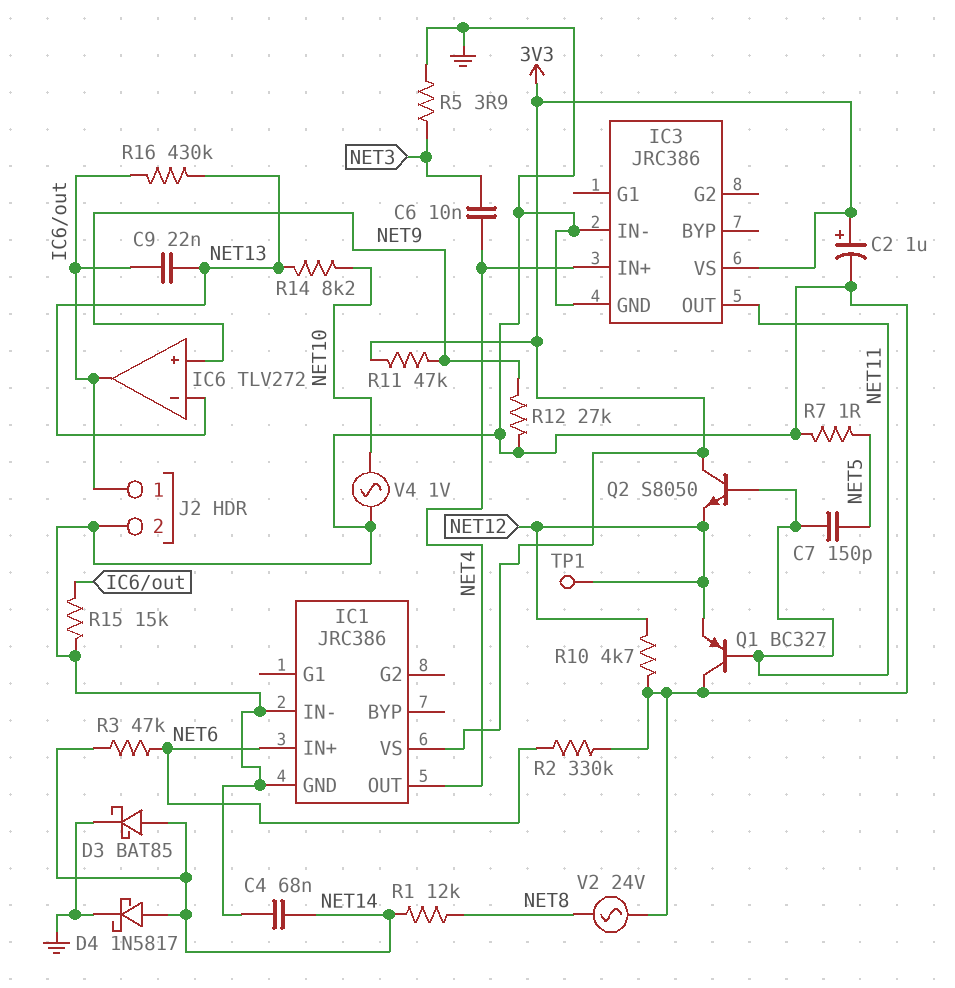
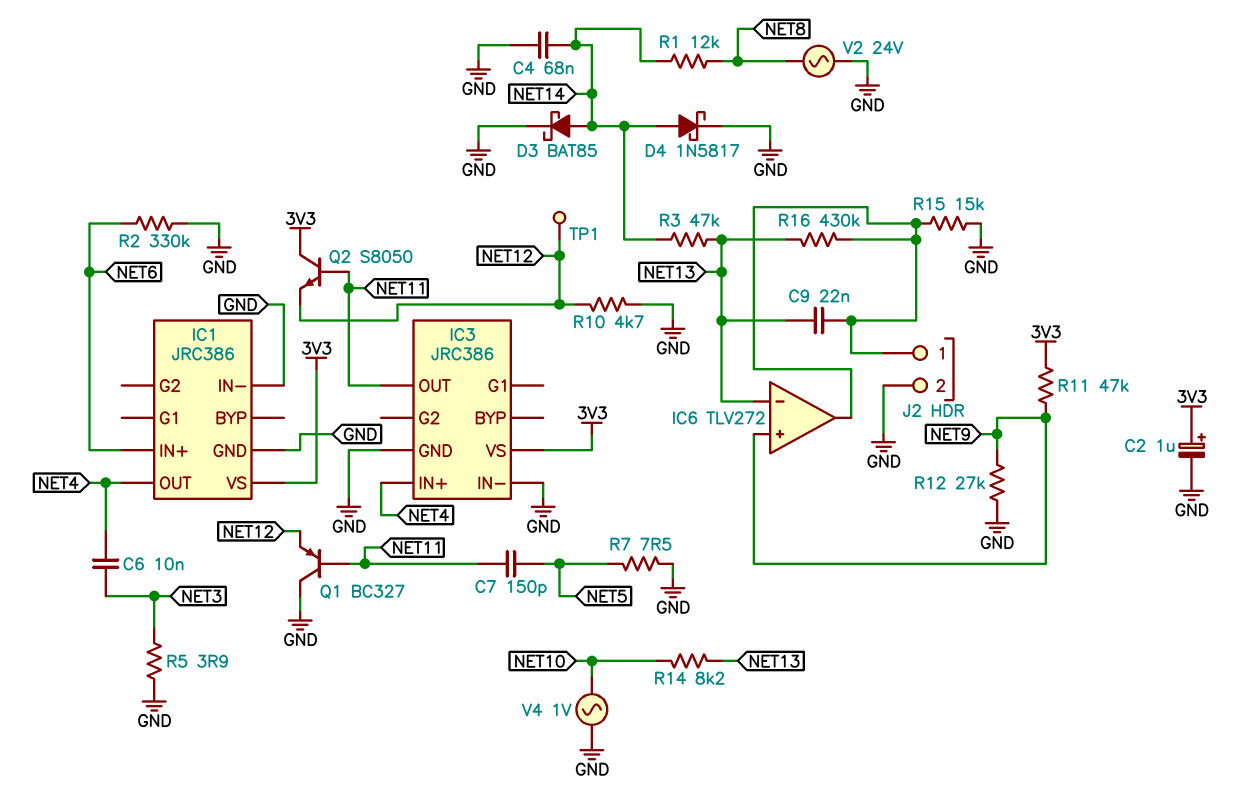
R3: 47k (NET6, NET14) -> 47k (NET13, NET14)
R7: 1 (GND, NET5) -> 7.5 (GND, NET5)

